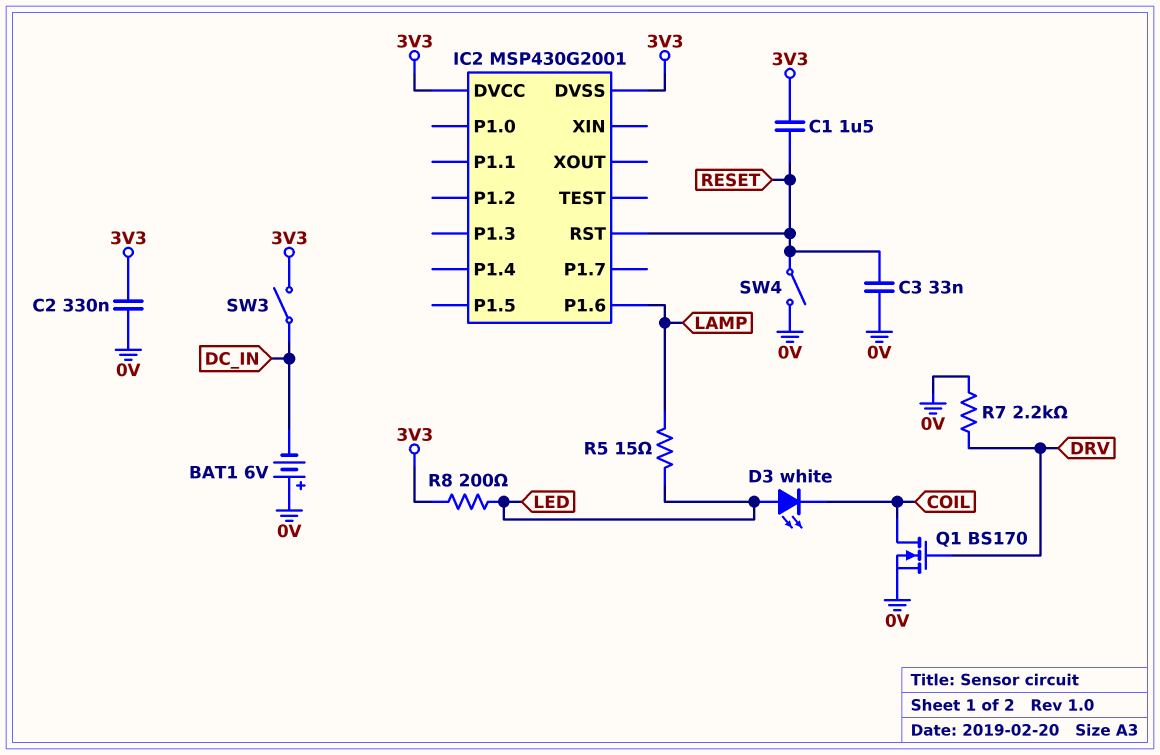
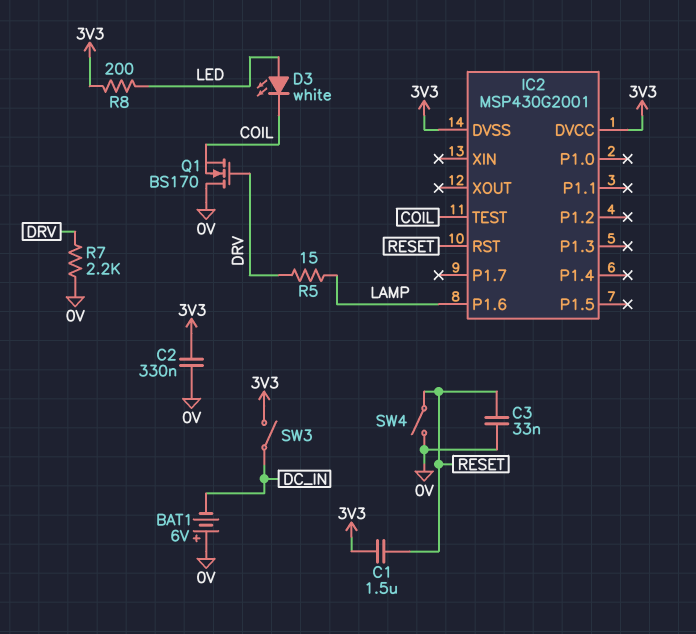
IC2 pin TEST: none -> COIL
Q1: NMOS BS170 (G DRV, D COIL, S 0V) -> NMOS BS170 (G DRV, D 0V, S COIL)
R5: 15 (LAMP, LED) -> 15 (DRV, LAMP)

